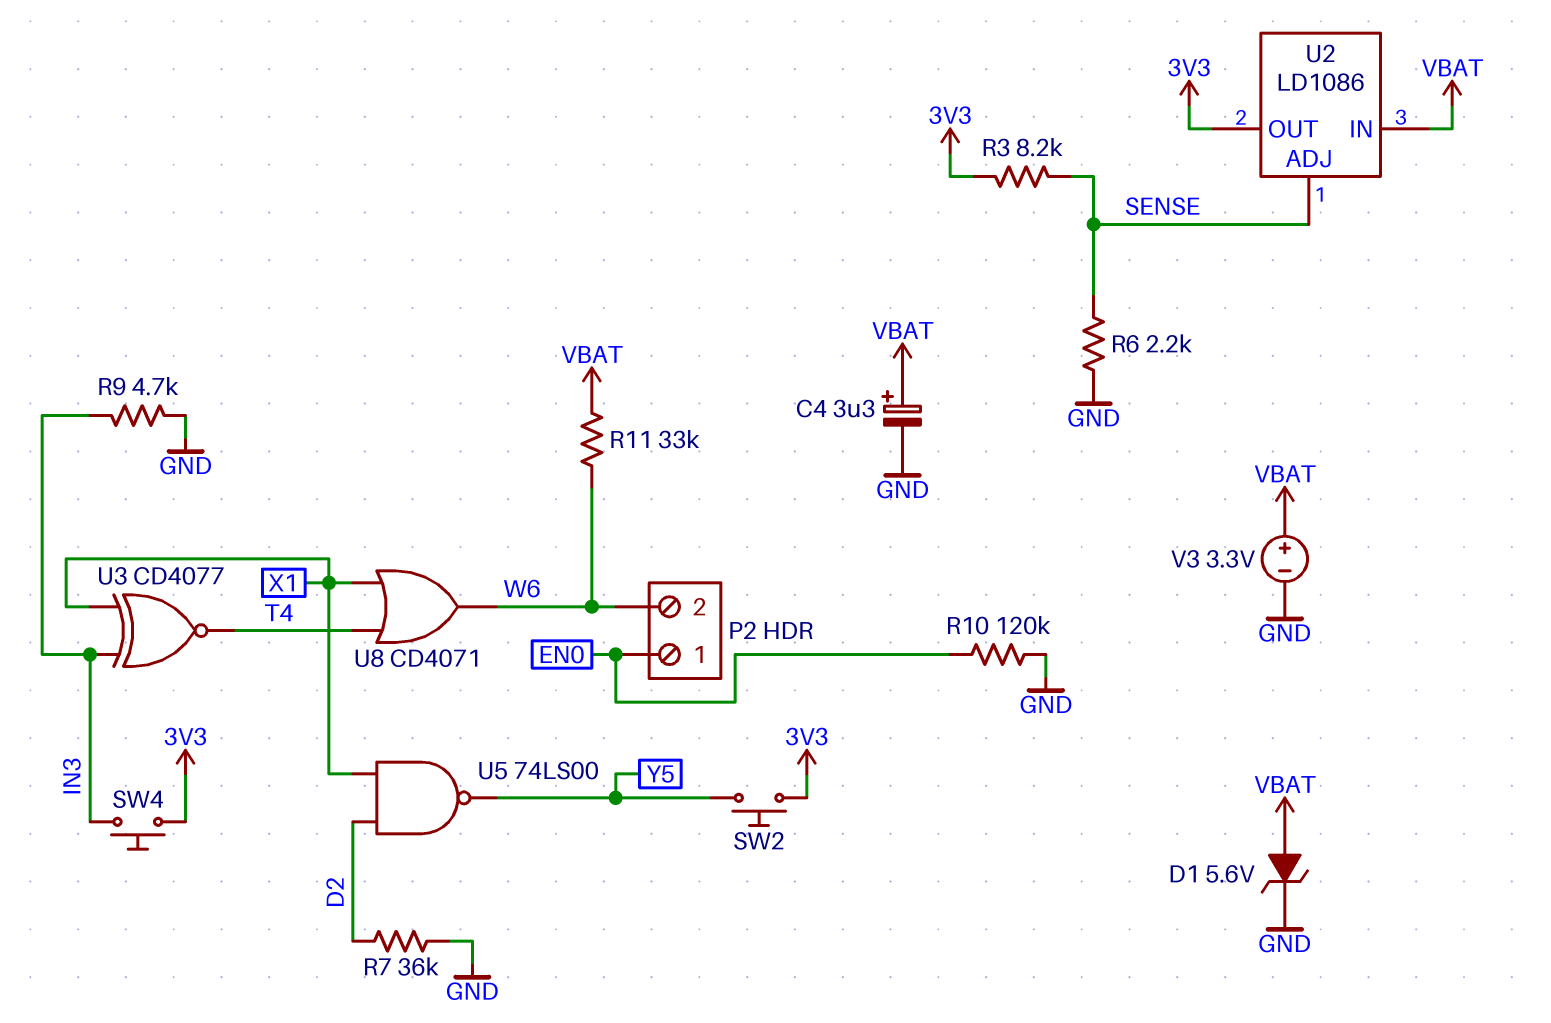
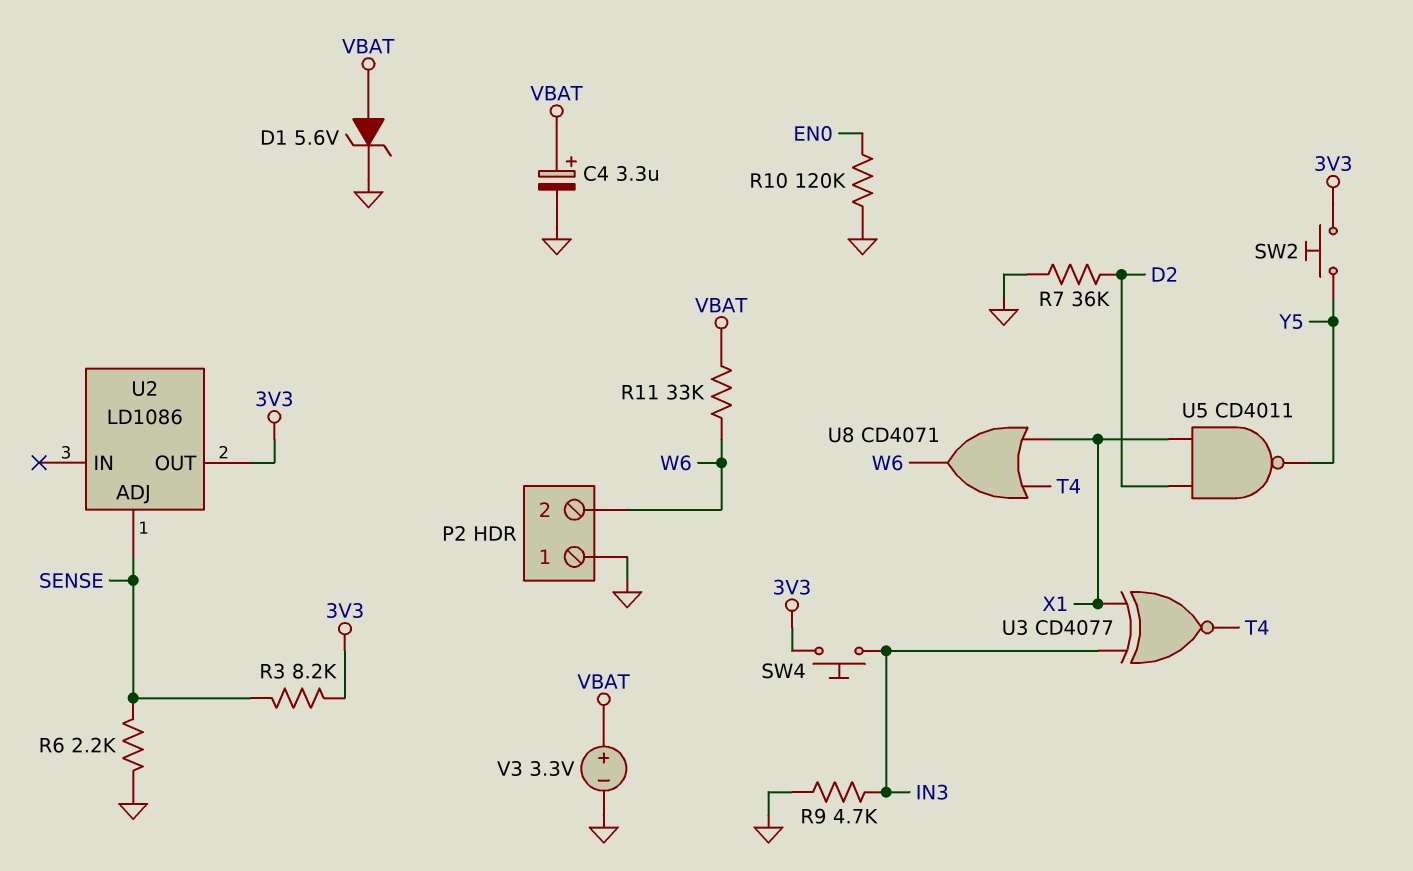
P2 pin 1: EN0 -> GND
U2 pin IN: VBAT -> none
U5: NAND 74LS00 (in D2, in X1, out Y5) -> NAND CD4011 (in D2, in X1, out Y5)

